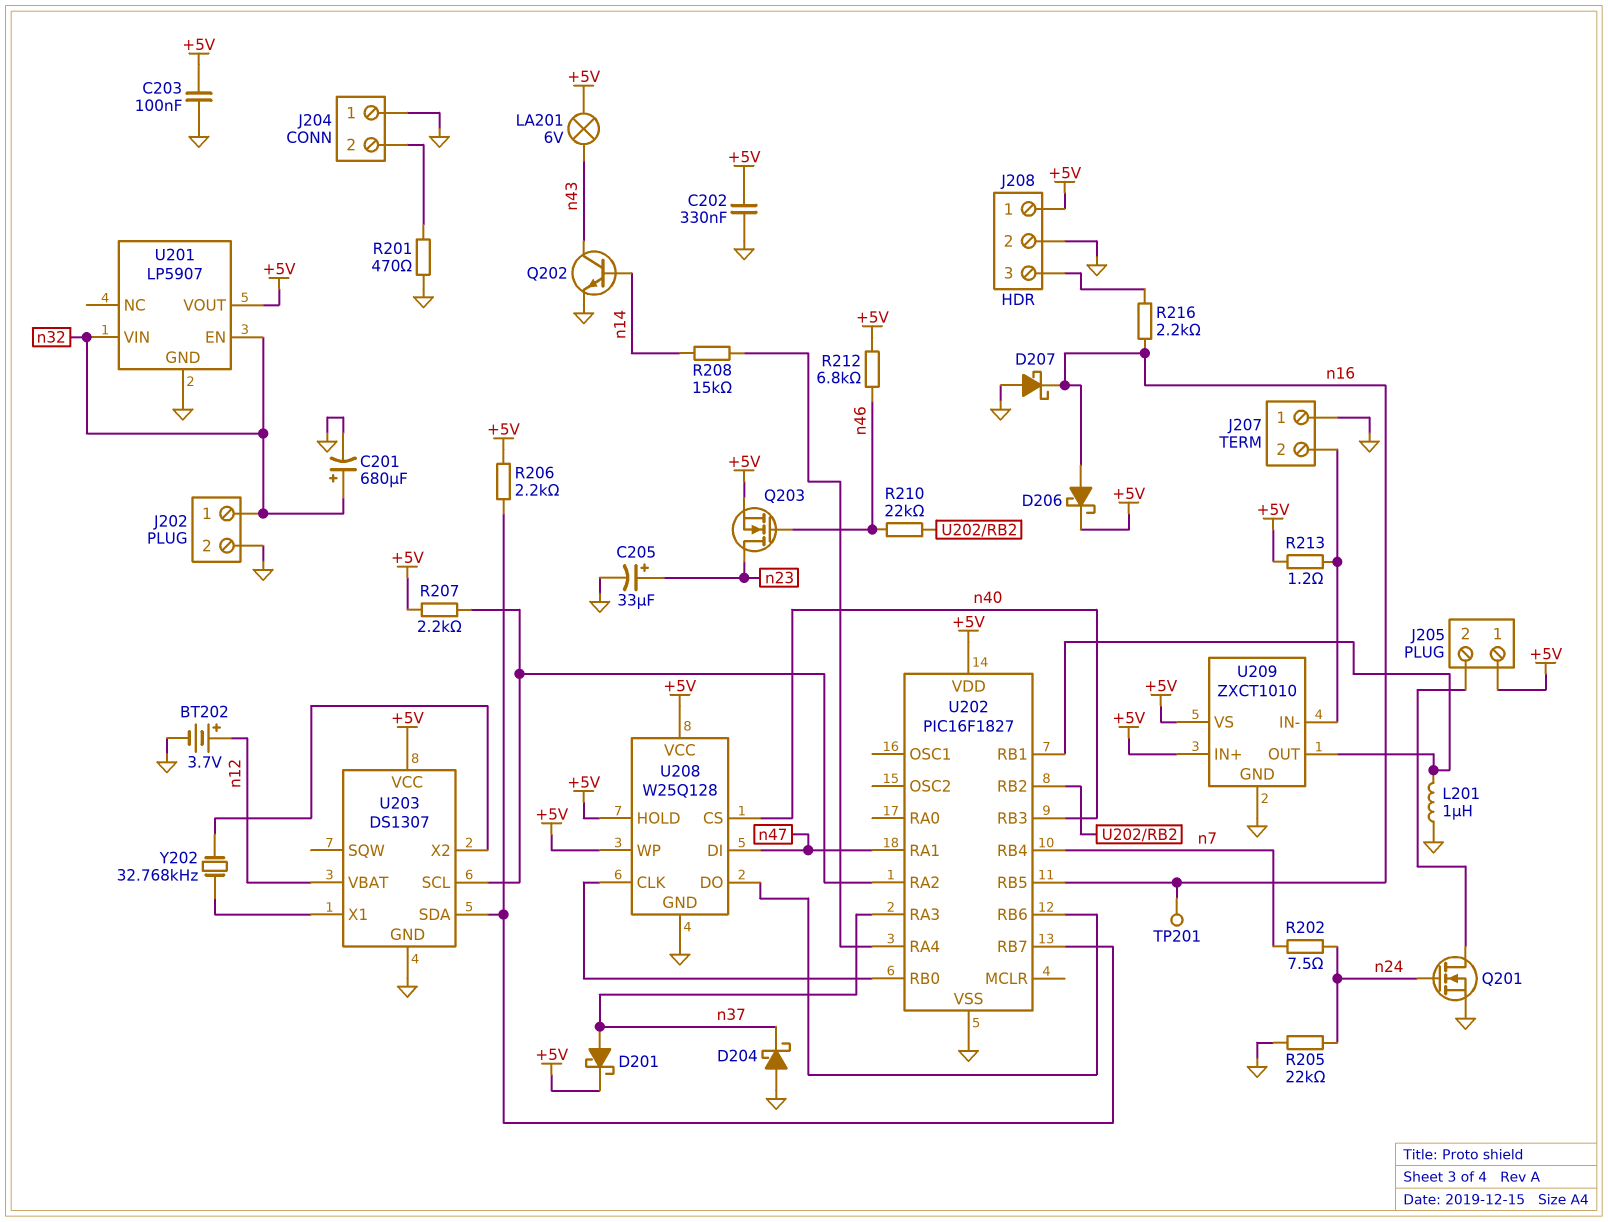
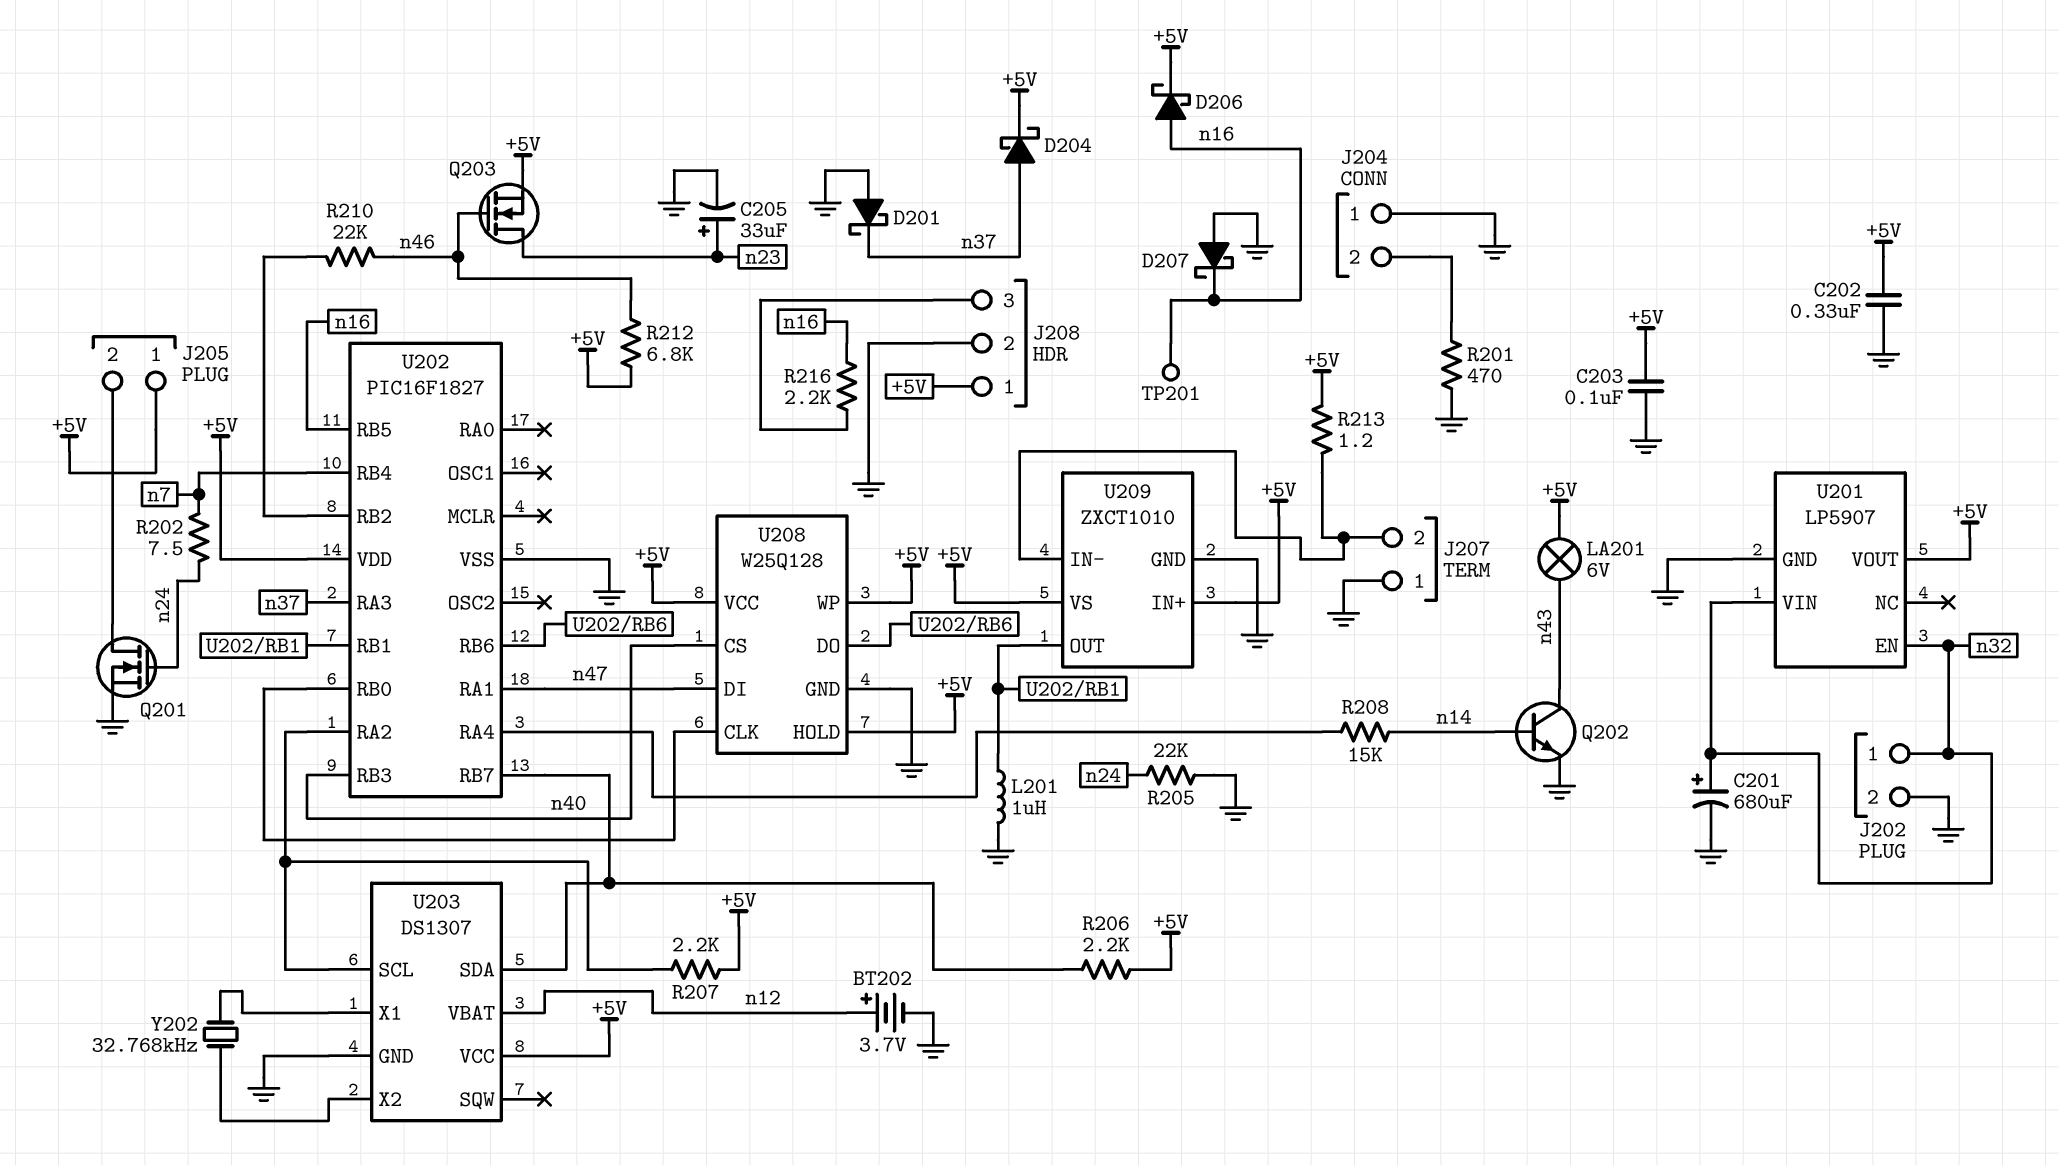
D201: schottky (A n37, K +5V) -> schottky (A GND, K n37)
D204: schottky (A GND, K n37) -> schottky (A n37, K +5V)

